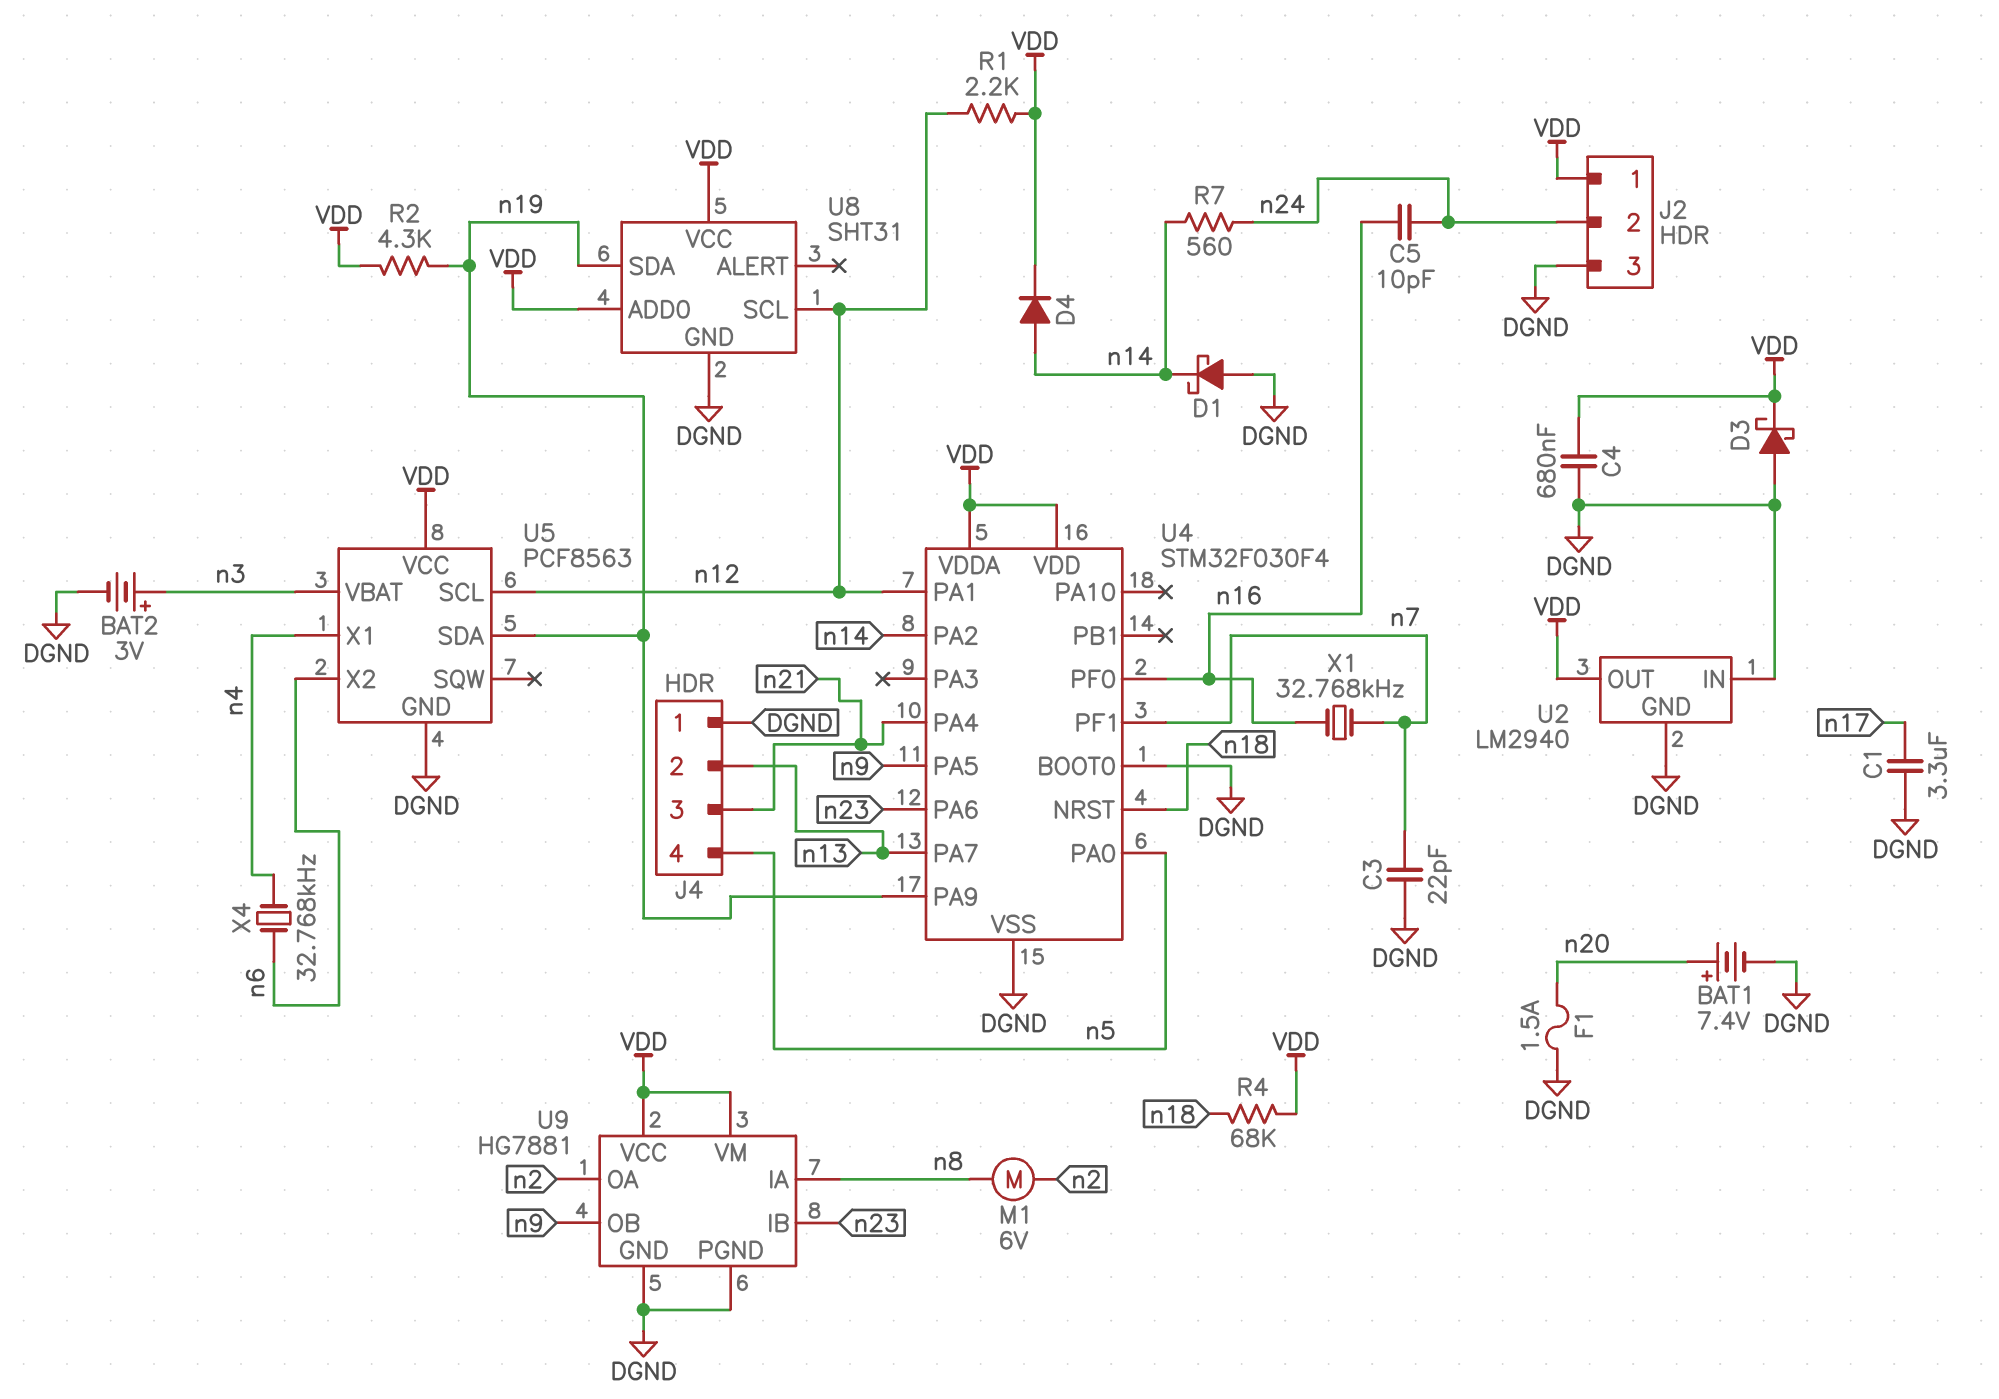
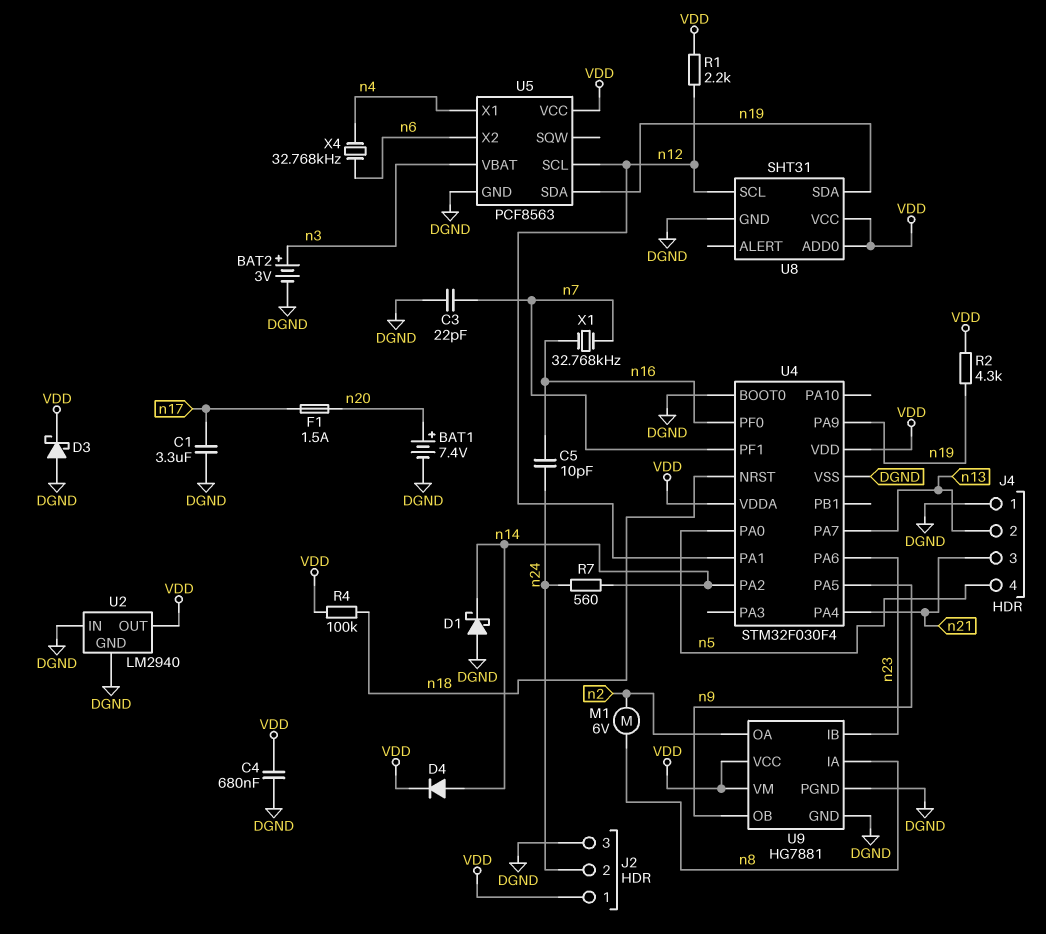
F1: 1.5A (DGND, n20) -> 1.5A (n17, n20)
R4: 68k (VDD, n18) -> 100k (VDD, n18)

